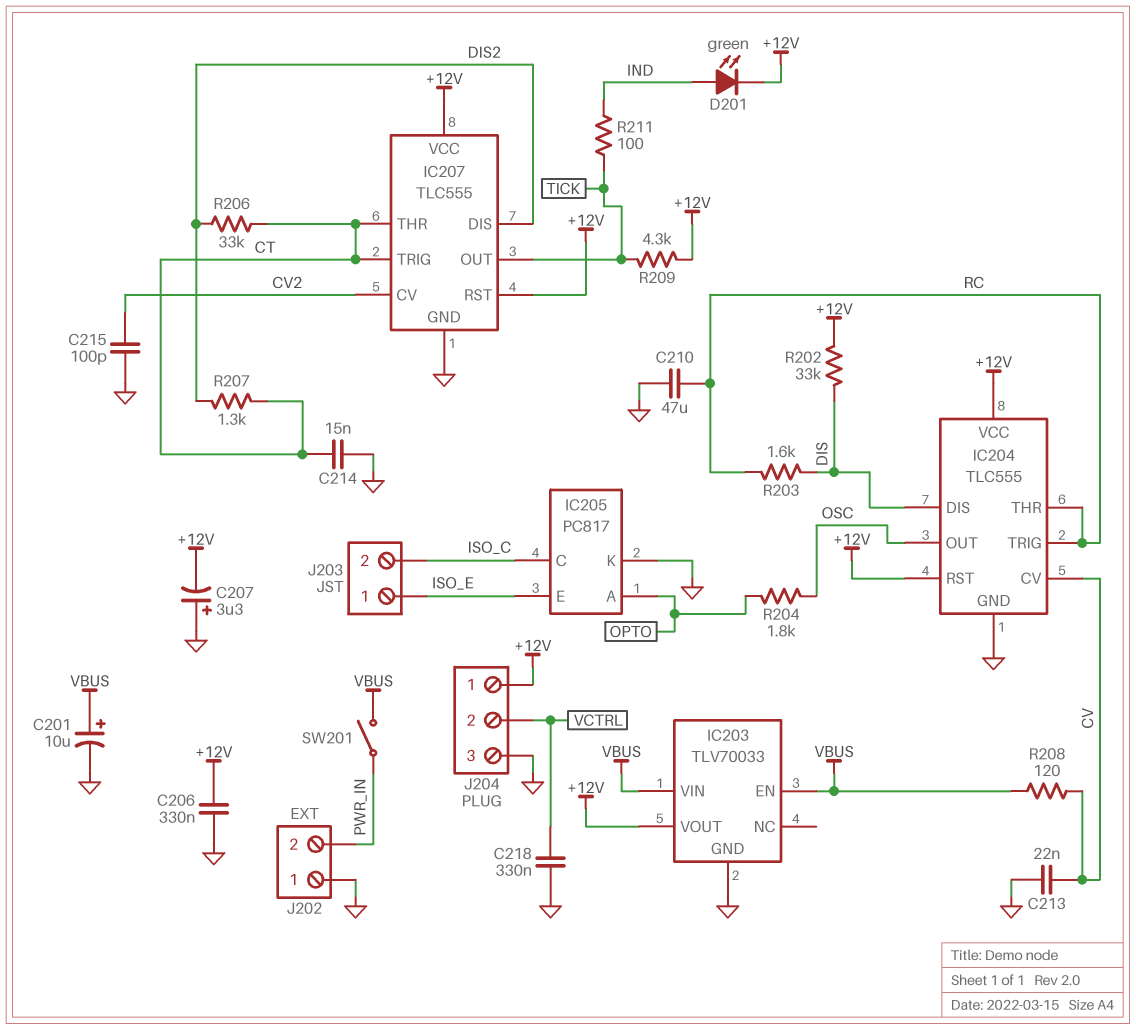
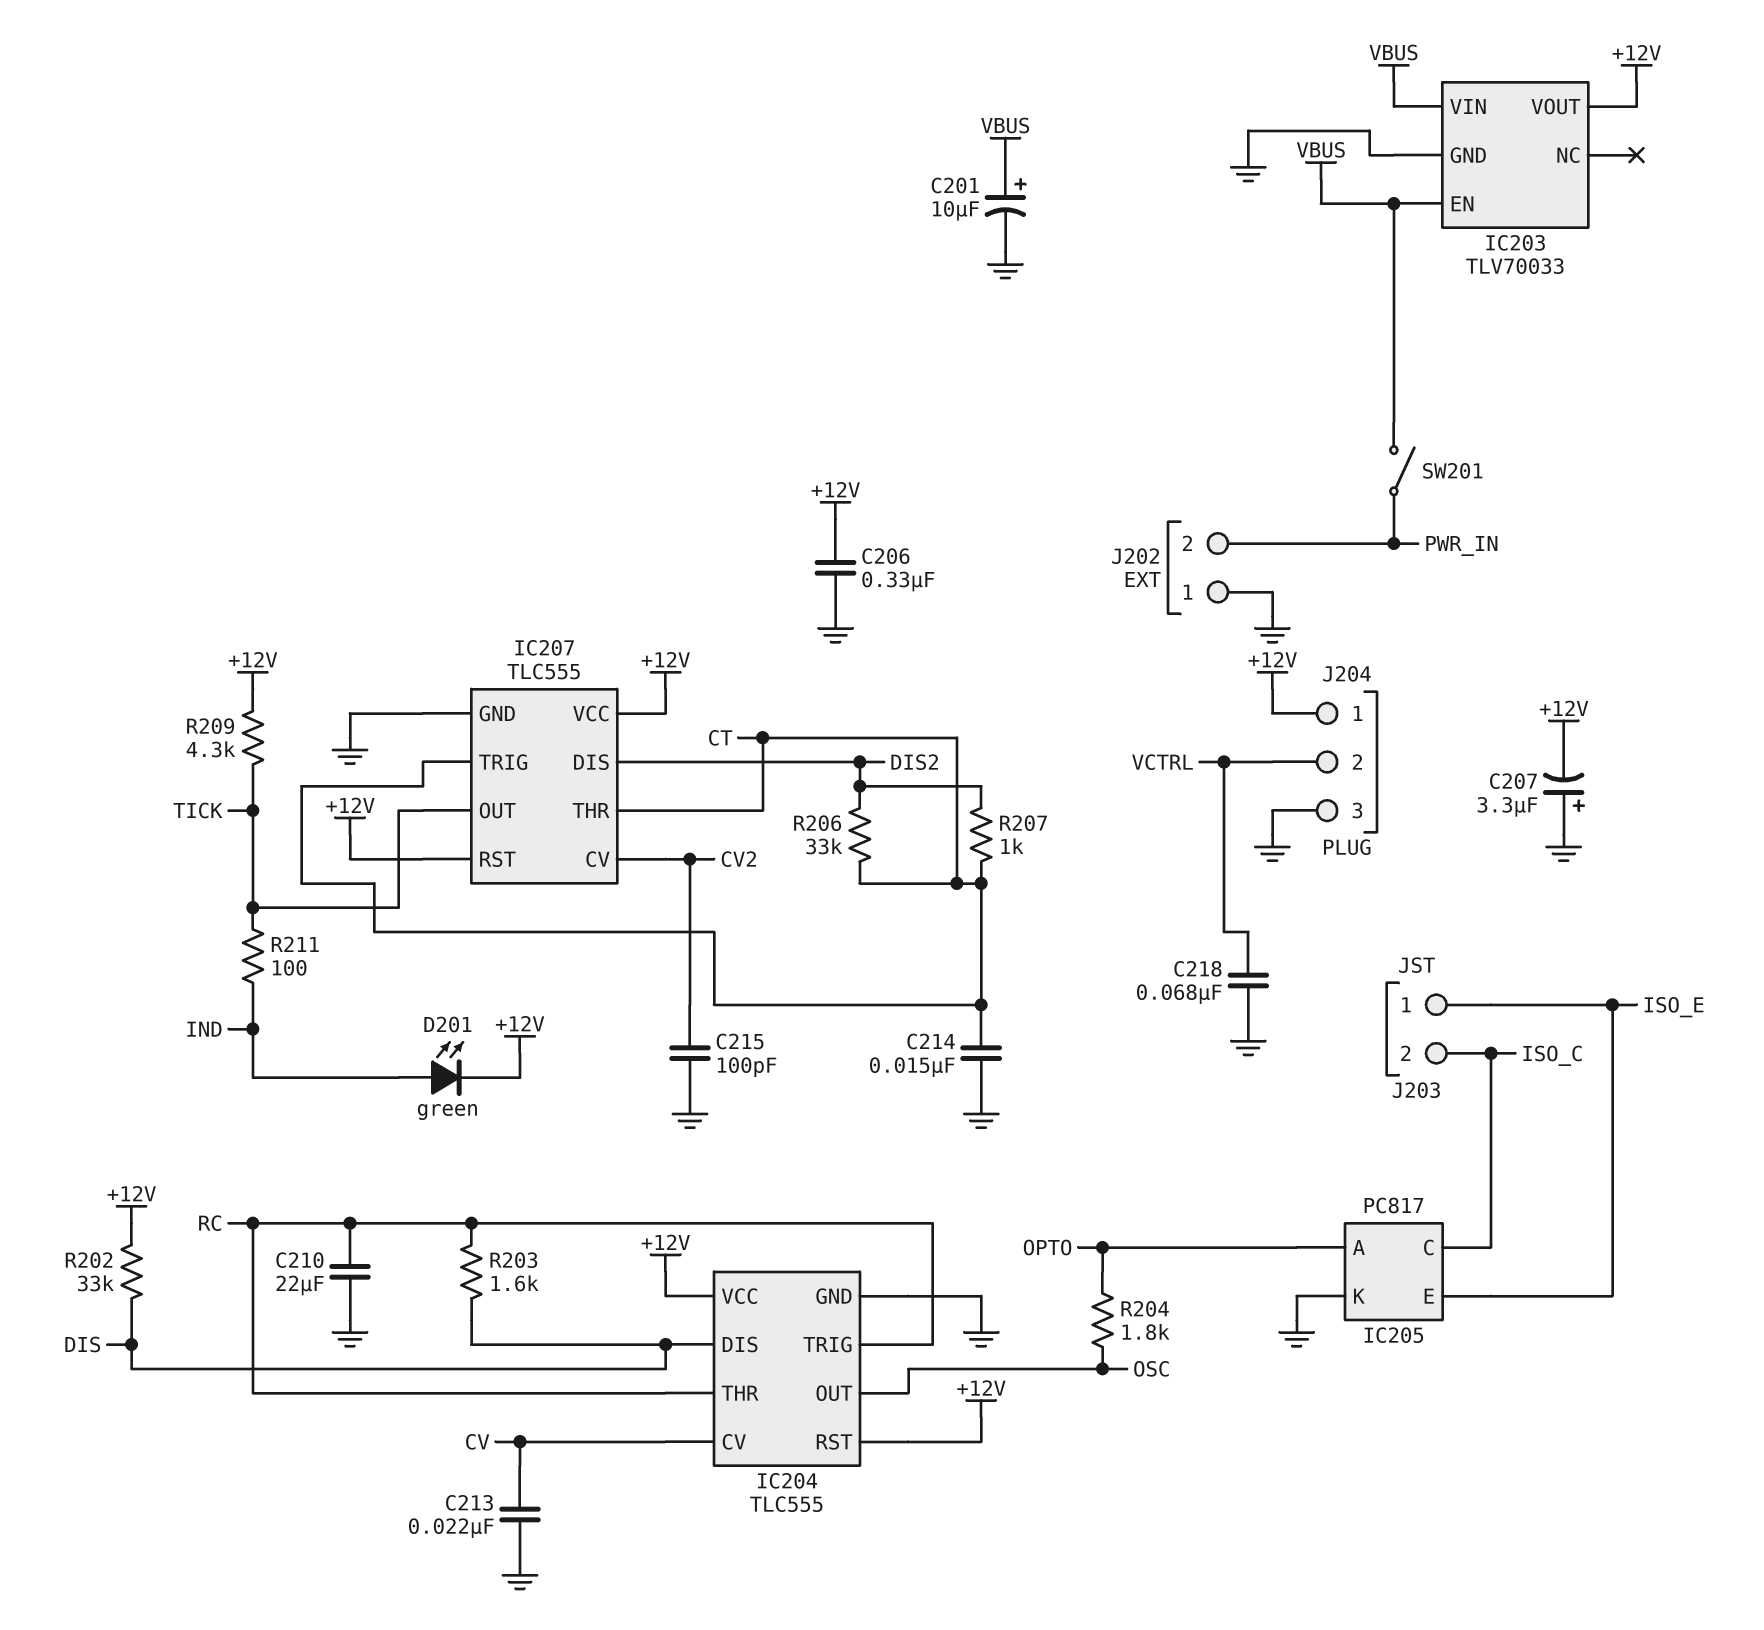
C210: 47uF (GND, RC) -> 22uF (GND, RC)
C218: 330nF (GND, VCTRL) -> 68nF (GND, VCTRL)
R207: 1.3k (CT, DIS2) -> 1k (CT, DIS2)
R208: 120 (CV, VBUS) -> none

